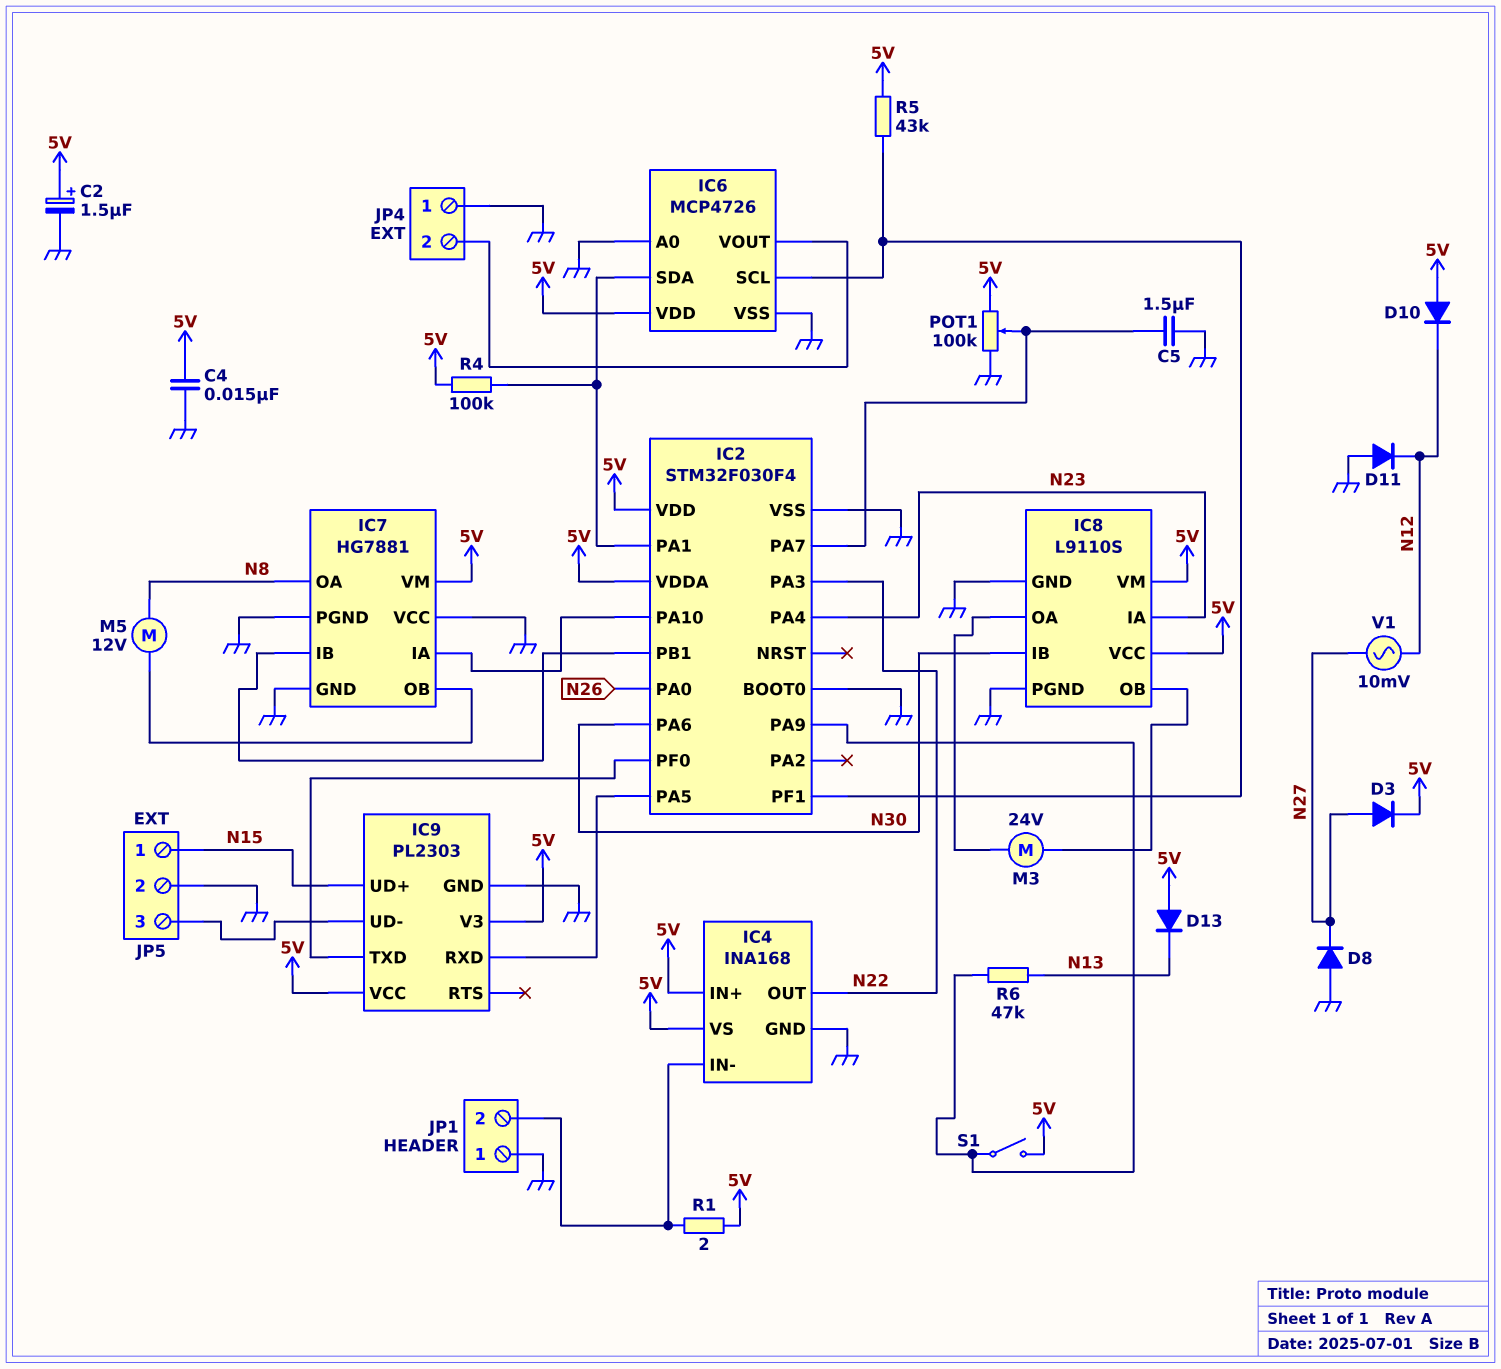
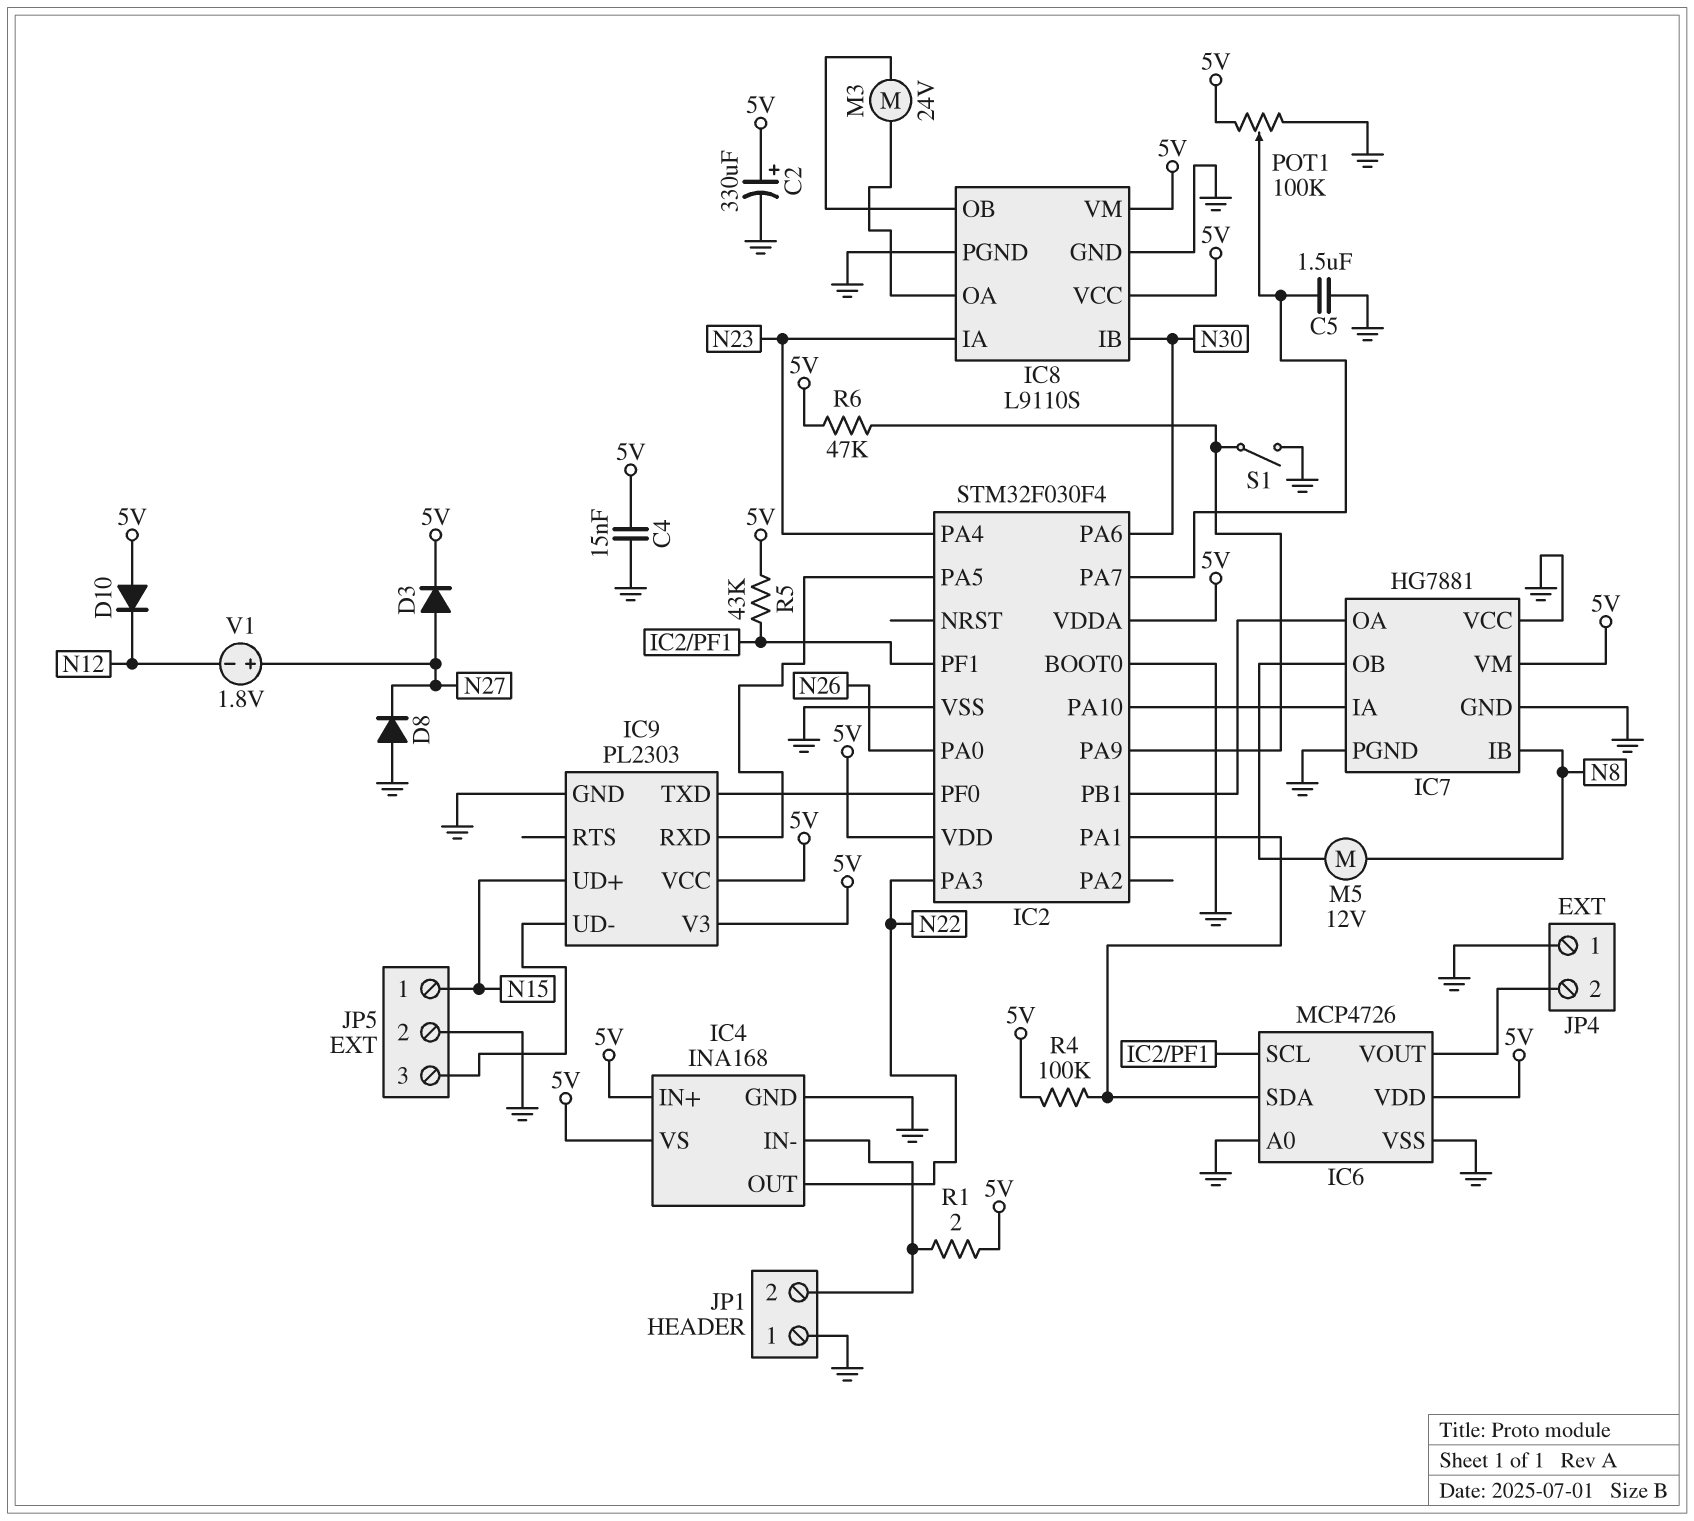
C2: 1.5uF (plus 5V, minus GND) -> 330uF (plus 5V, minus GND)
D11: diode (A GND, K N12) -> none
D13: diode (A 5V, K N13) -> none
IC7 pin IB: IC2/PB1 -> N8
IC7 pin OA: N8 -> IC2/PB1
R6: 47k (IC2/PA9, N13) -> 47k (5V, IC2/PA9)
S1: switch (5V, IC2/PA9) -> switch (GND, IC2/PA9)
V1: AC 10mV (N12, N27) -> 1.8V (plus N27, minus N12)

